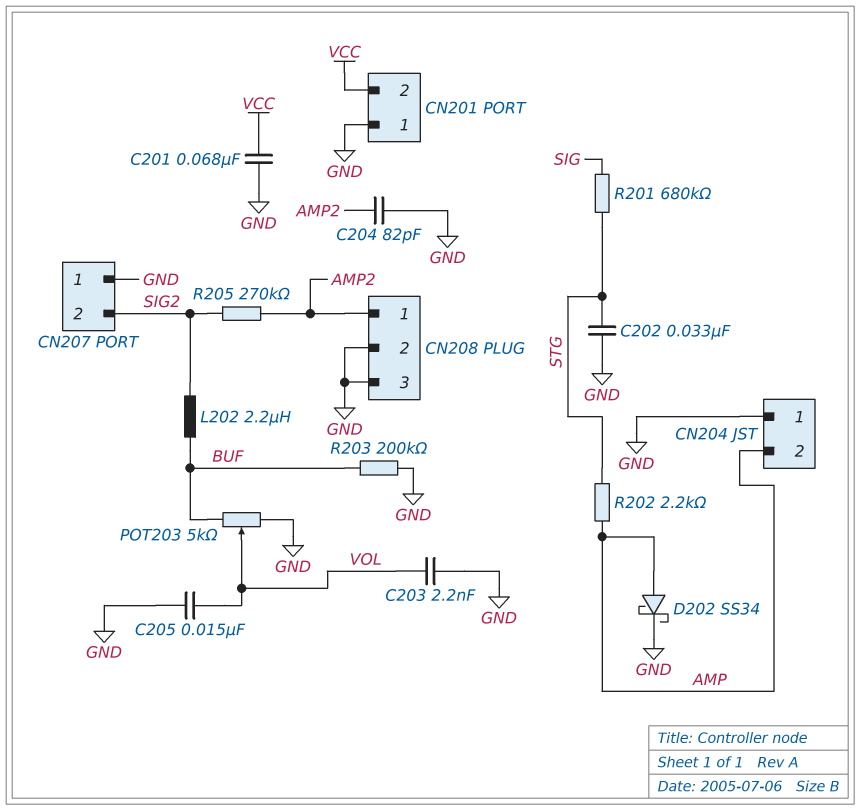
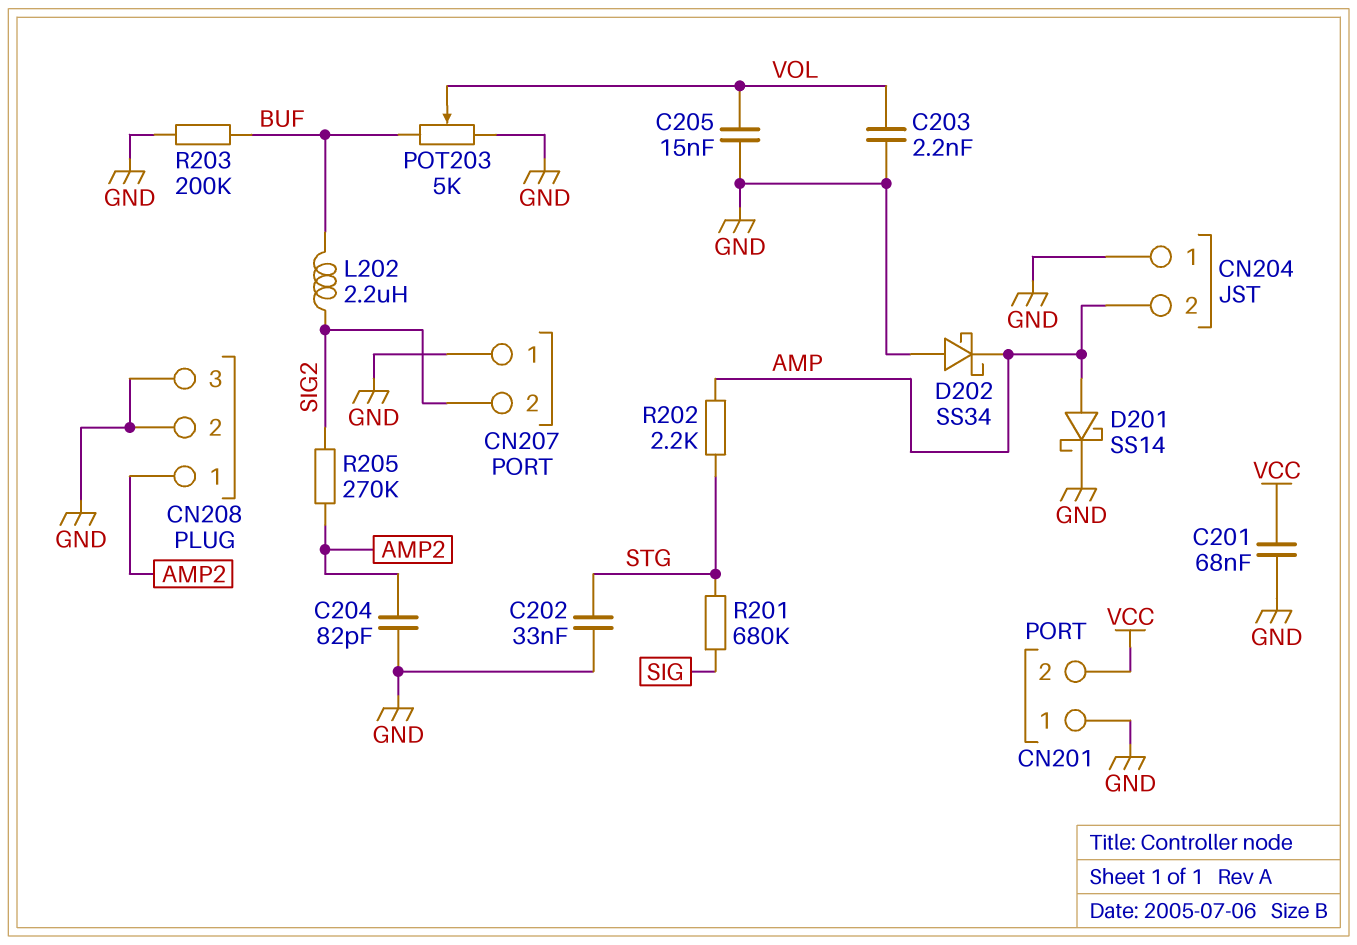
D201: none -> schottky SS14 (A AMP, K GND)
D202: schottky SS34 (A AMP, K GND) -> schottky SS34 (A GND, K AMP)

